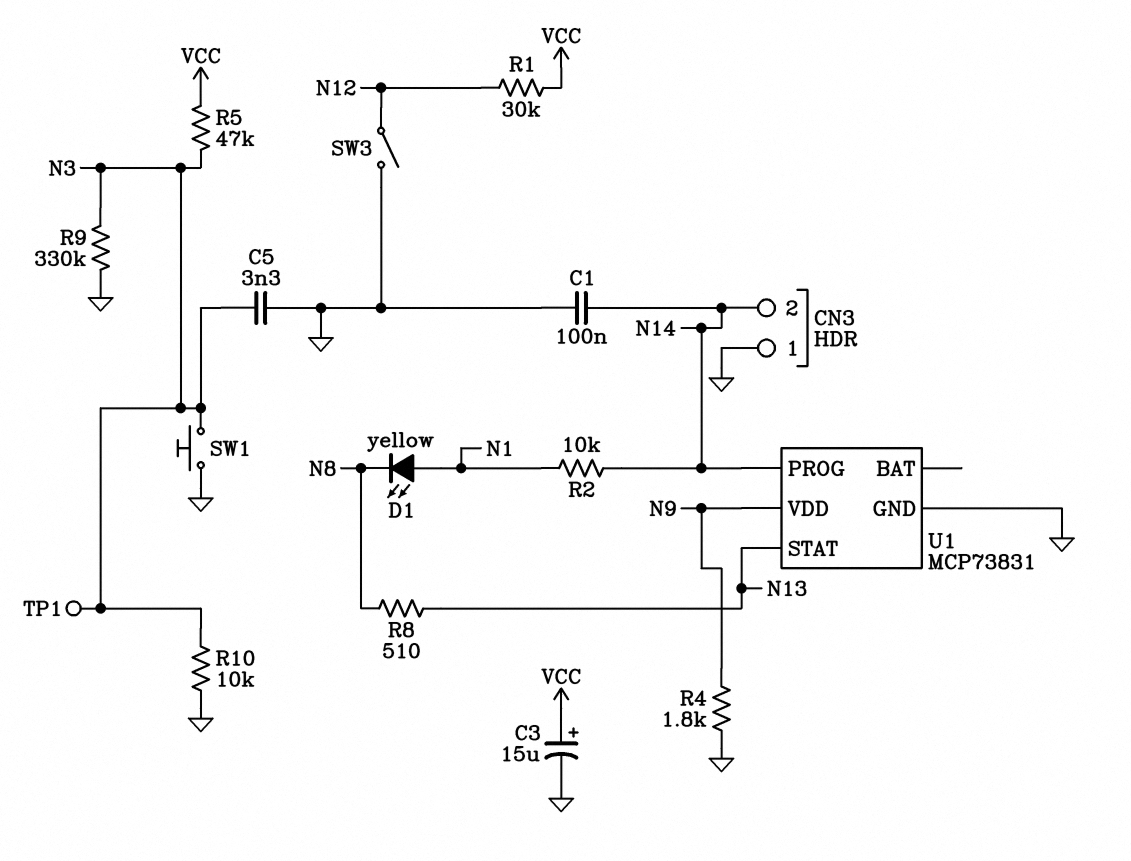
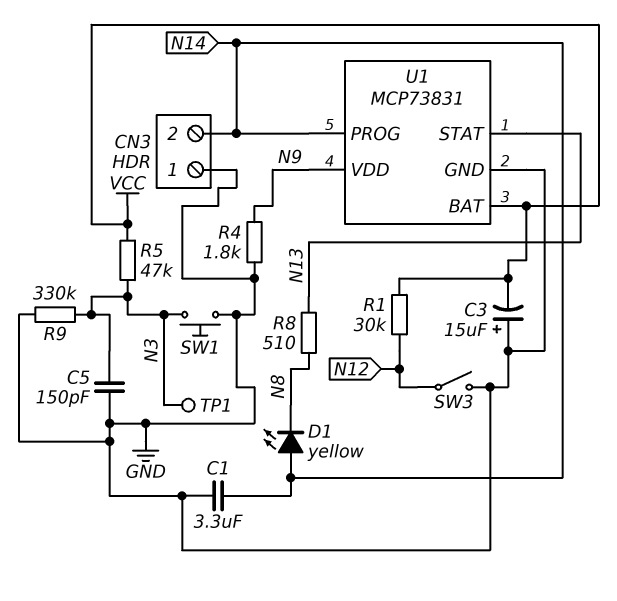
C1: 100nF (GND, N14) -> 3.3uF (GND, N14)
C3: 15uF (plus VCC, minus GND) -> 15uF (plus GND, minus VCC)
C5: 3.3nF (GND, N3) -> 150pF (GND, N3)
D1: LED yellow (A N1, K N8) -> LED yellow (A N14, K N8)
R2: 10k (N1, N14) -> none
R10: 10k (GND, N3) -> none
U1 pin BAT: none -> VCC

